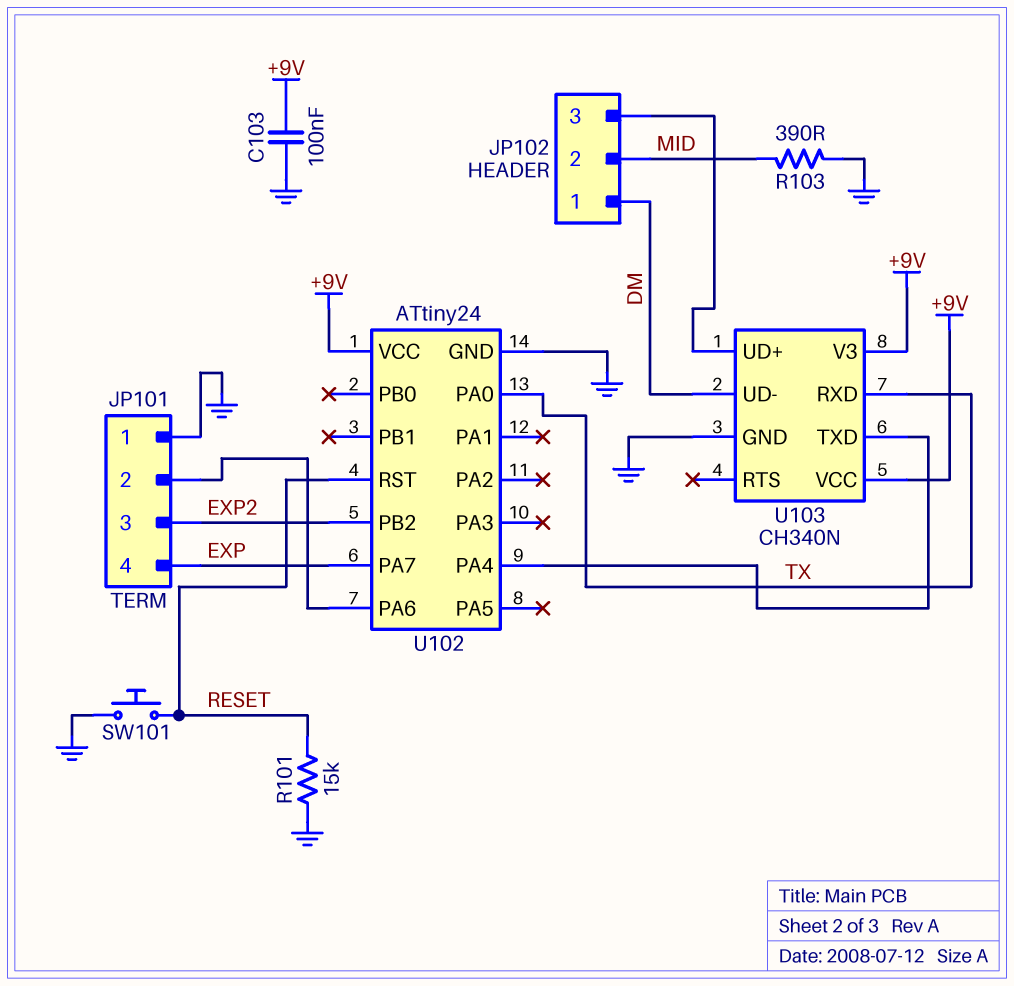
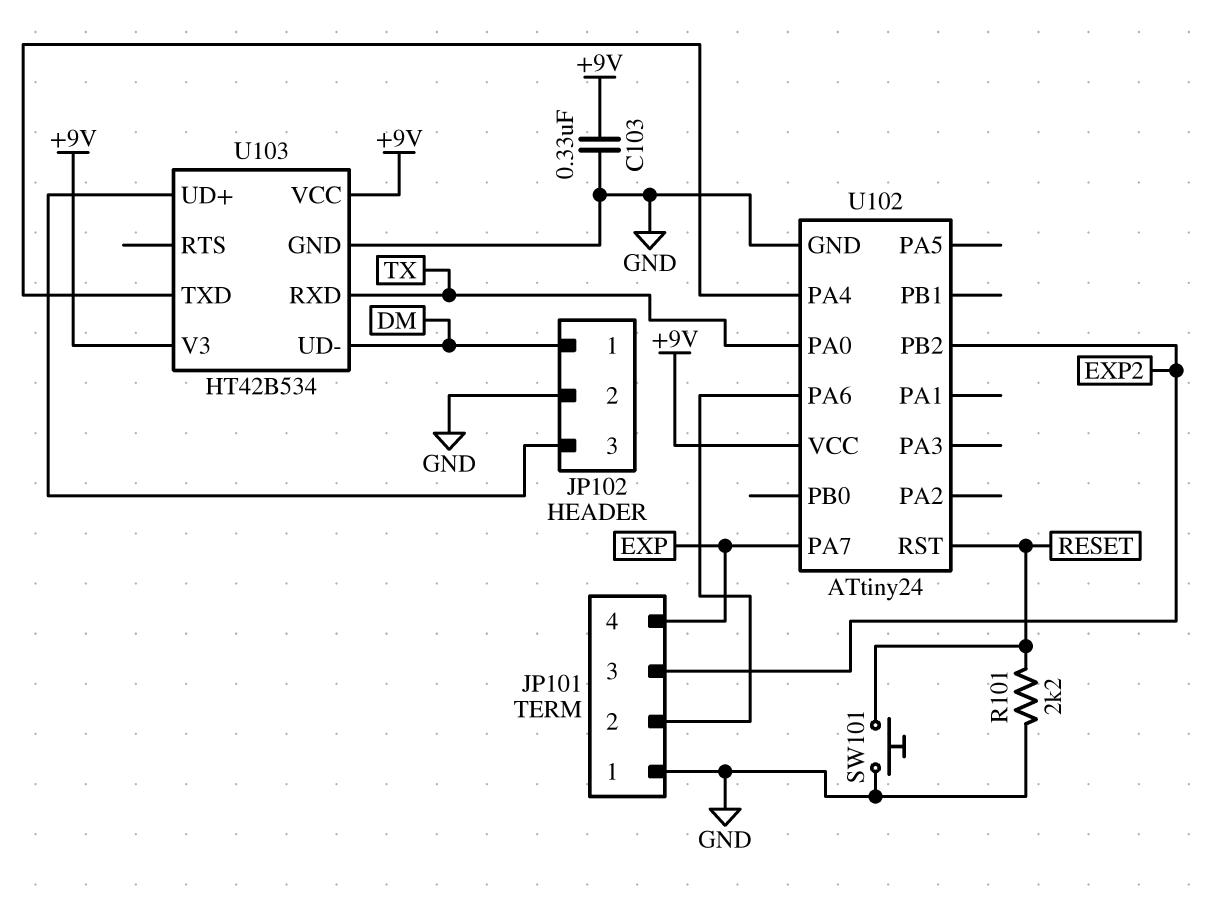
C103: 100nF (+9V, GND) -> 330nF (+9V, GND)
JP102 pin 2: MID -> GND
R101: 15k (GND, RESET) -> 2.2k (GND, RESET)
R103: 390 (GND, MID) -> none
U103: CH340N -> HT42B534

